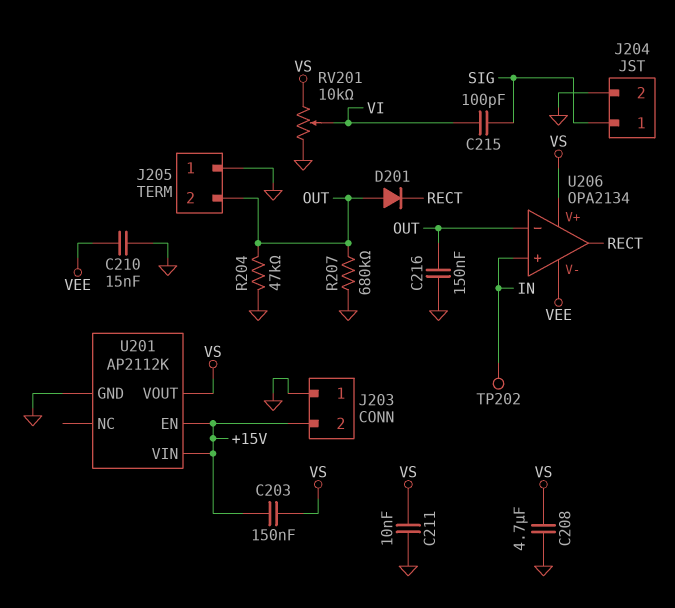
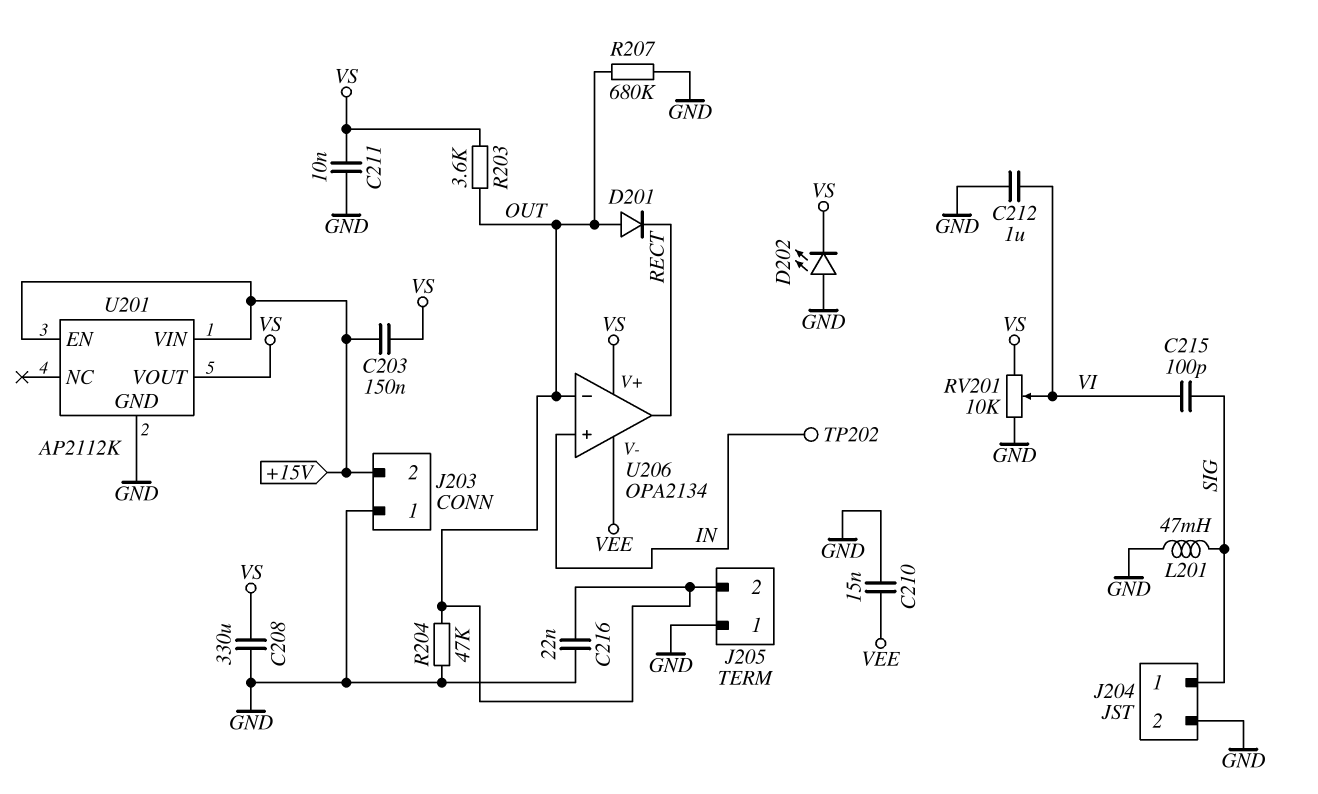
C208: 4.7uF (GND, VS) -> 330uF (GND, VS)
C212: none -> 1uF (GND, VI)
C216: 150nF (GND, OUT) -> 22nF (GND, OUT)
D202: none -> LED (A GND, K VS)
L201: none -> 47mH (GND, SIG)
R203: none -> 3.6k (OUT, VS)

